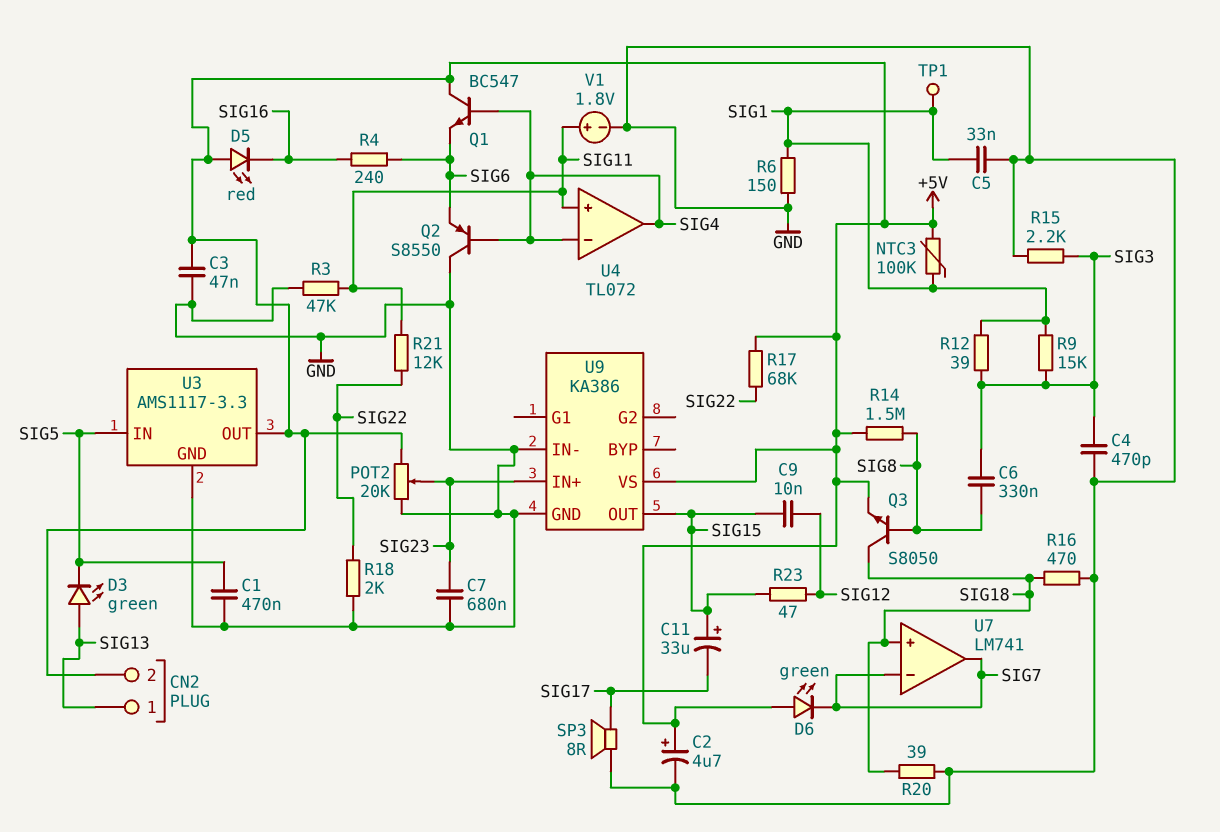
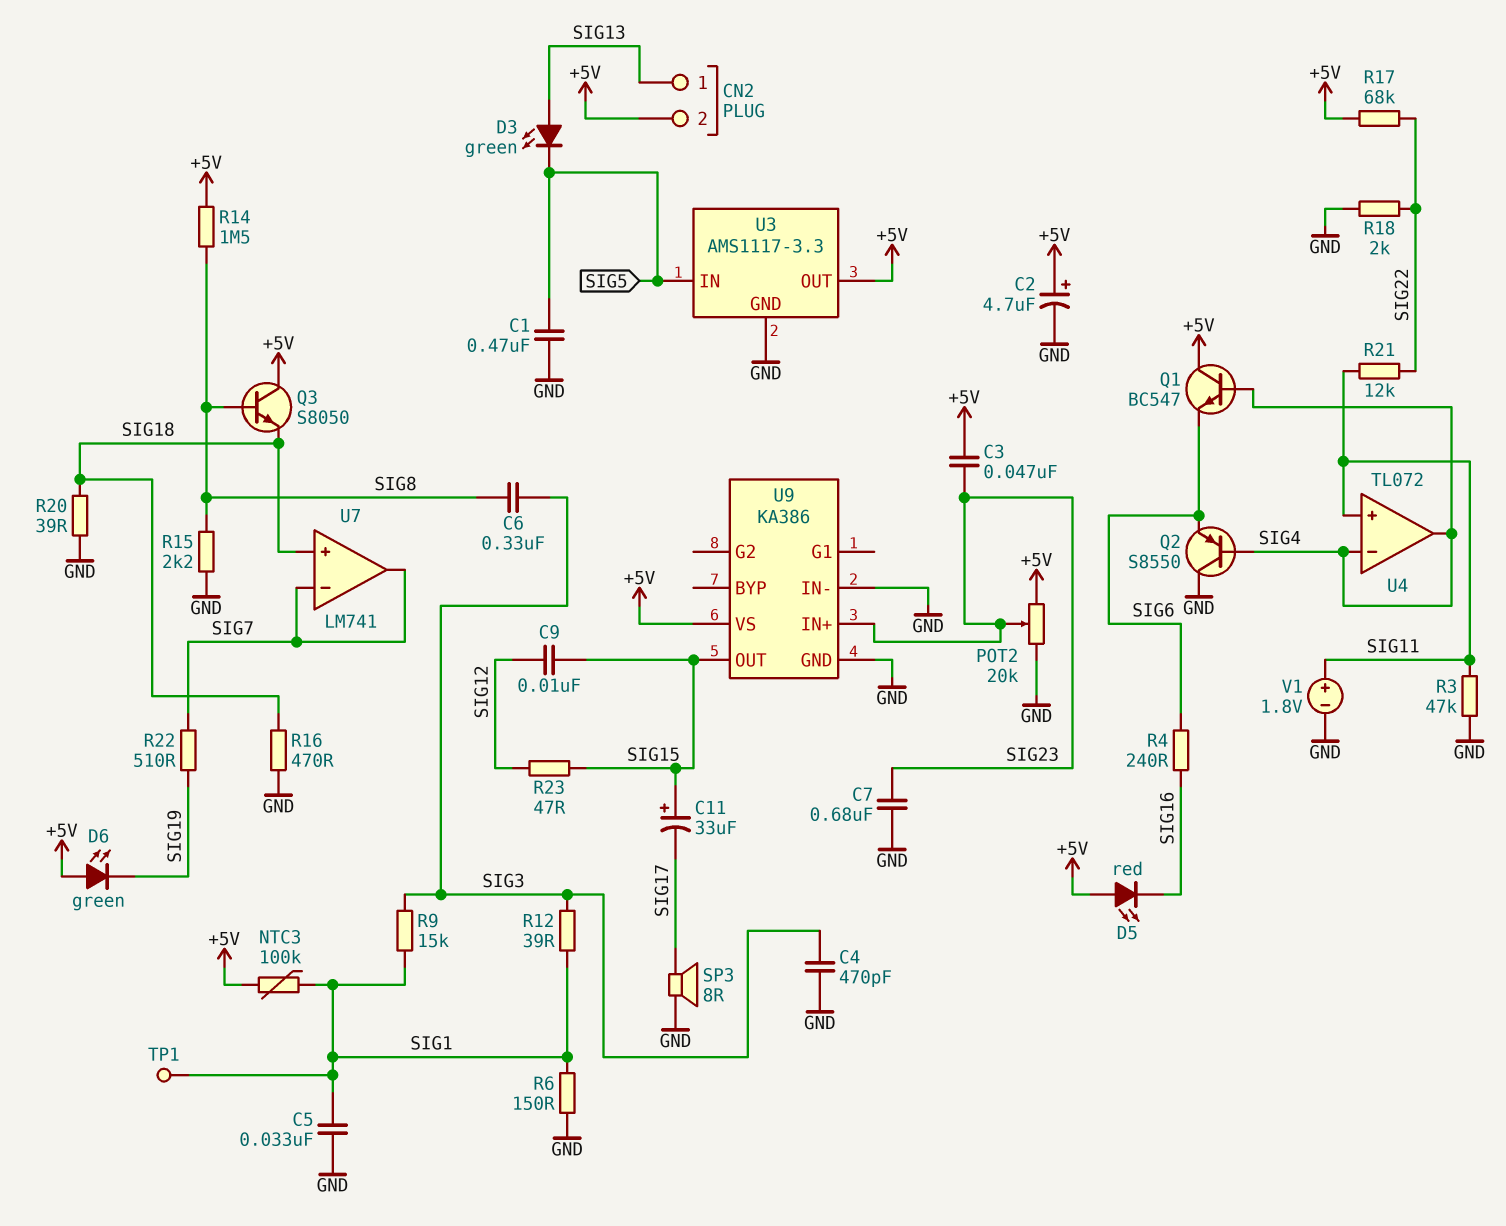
C3: 47nF (+5V, GND) -> 47nF (+5V, SIG23)
D6: LED green (A +5V, K SIG7) -> LED green (A +5V, K SIG19)
Q3: NPN S8050 (B SIG8, C SIG18, E +5V) -> NPN S8050 (B SIG8, C +5V, E SIG18)
R15: 2.2k (GND, SIG3) -> 2.2k (GND, SIG8)
R22: none -> 510 (SIG7, SIG19)

